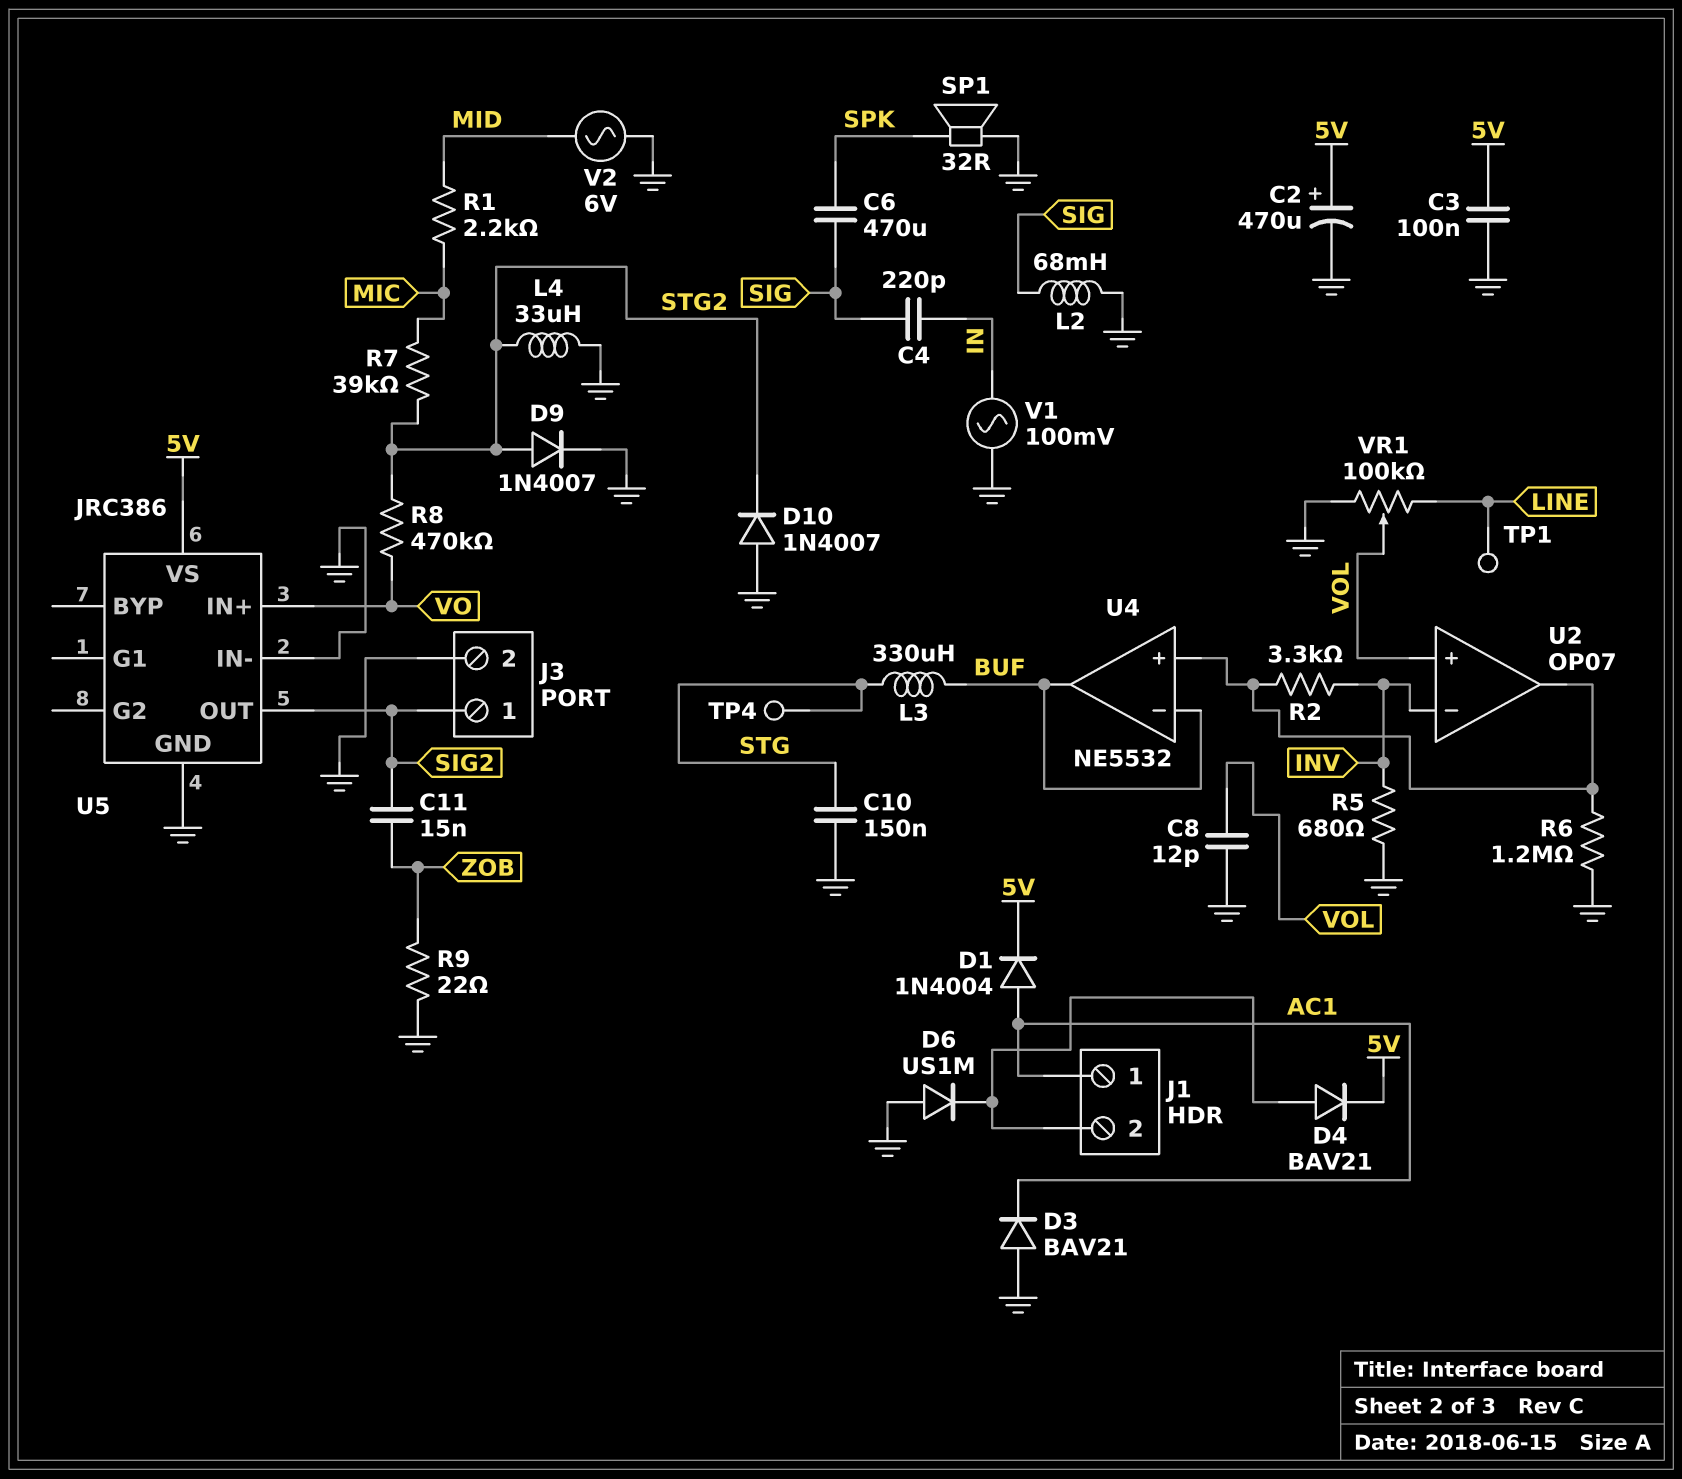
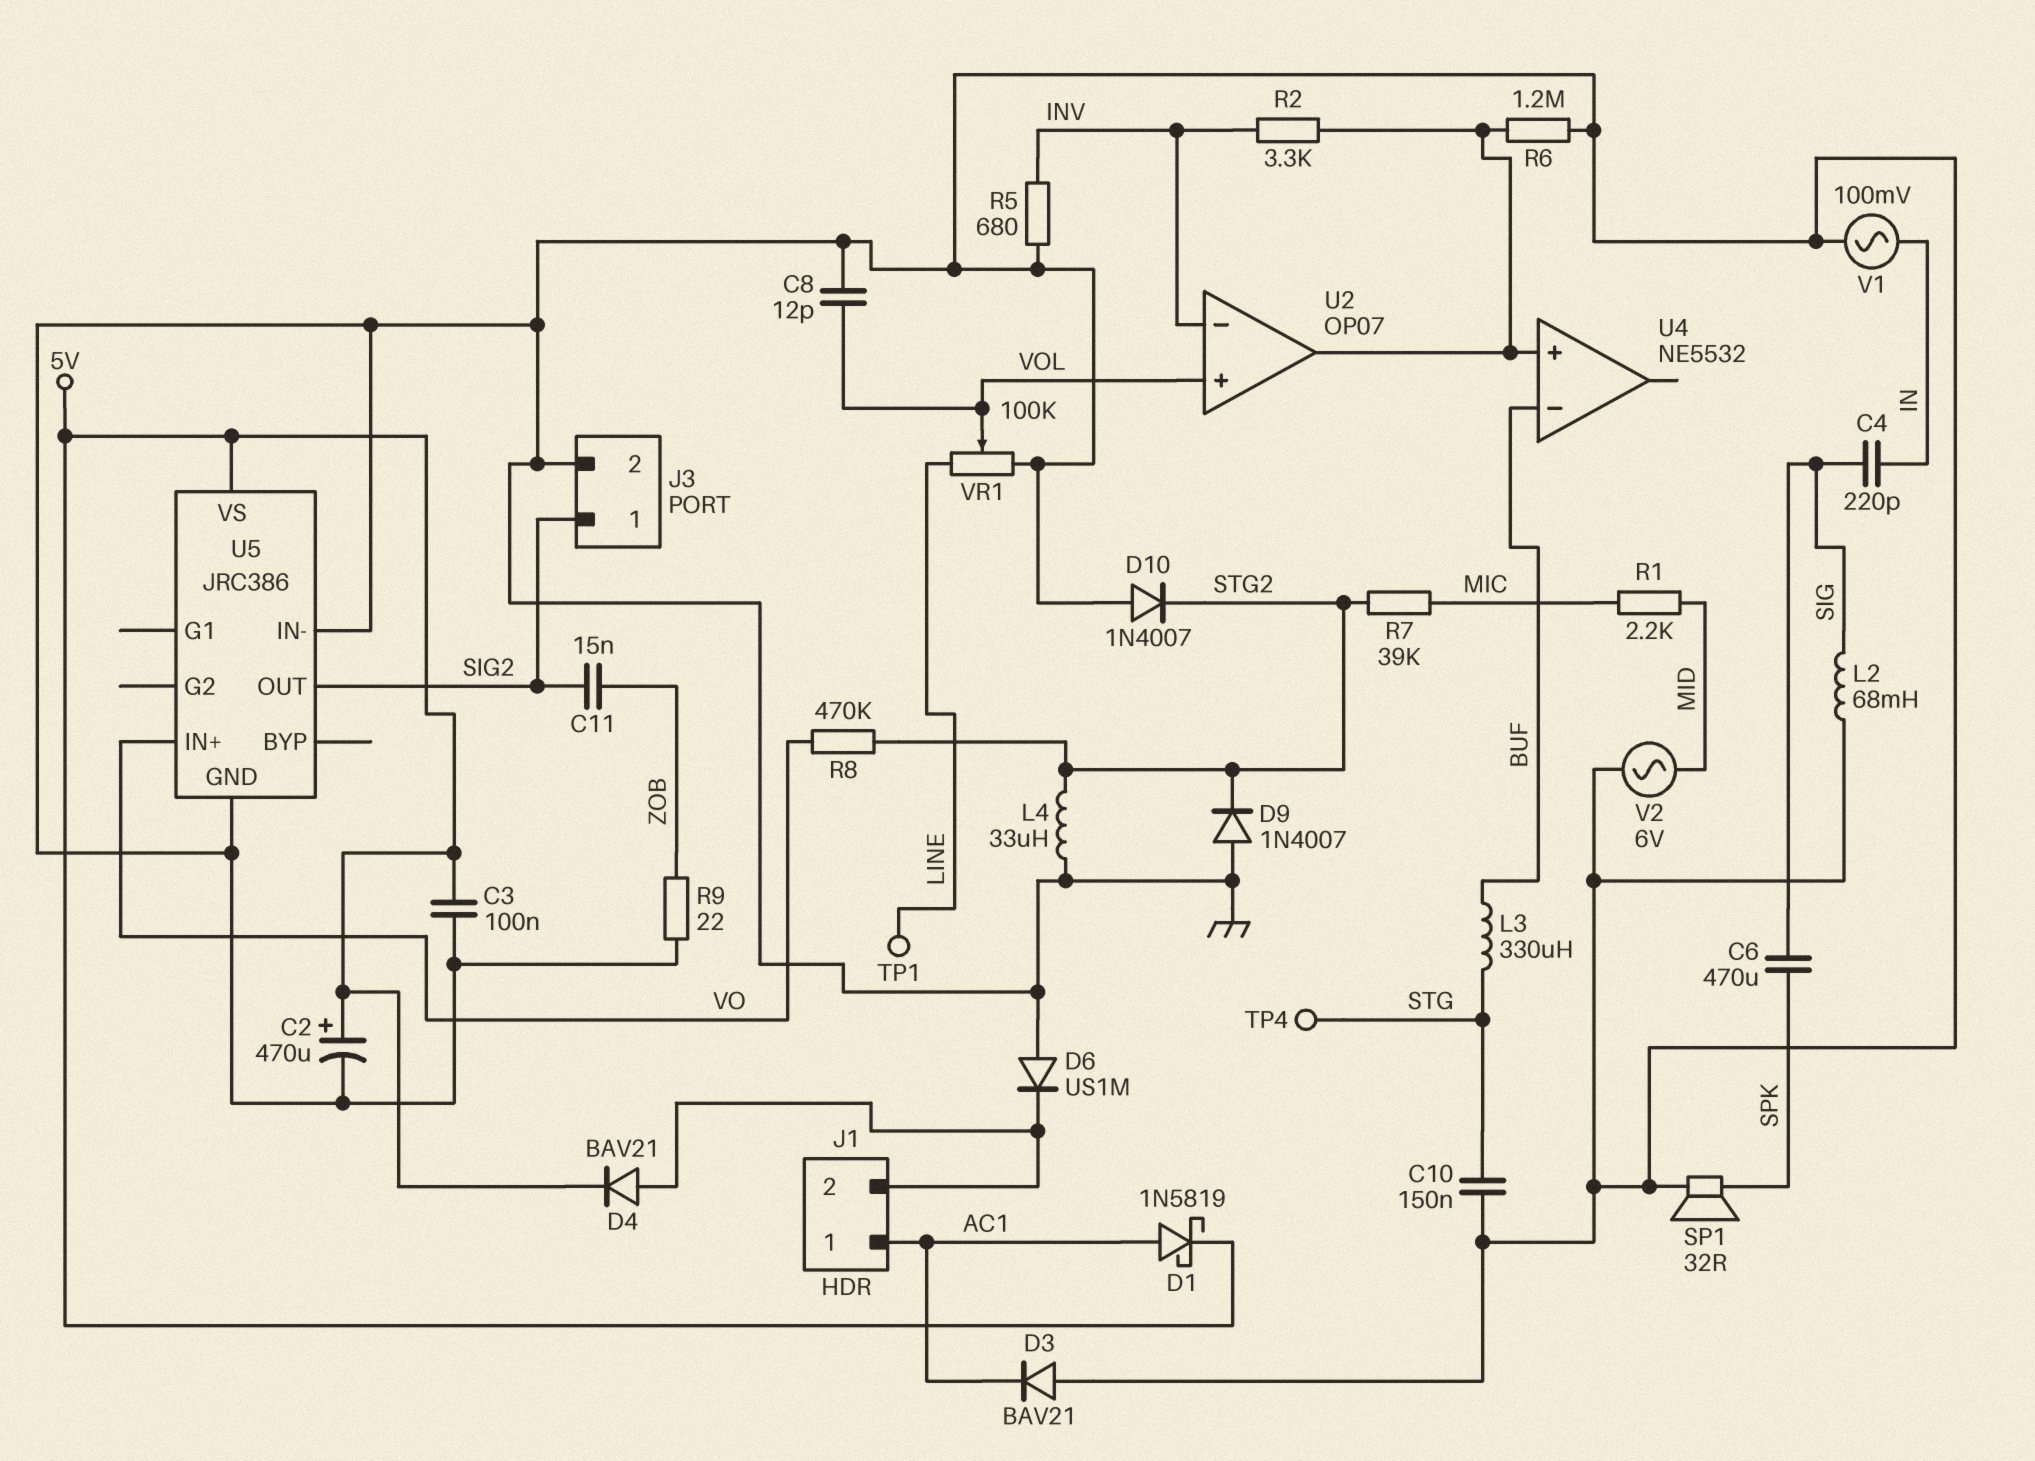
D1: diode 1N4004 (A AC1, K 5V) -> schottky 1N5819 (A AC1, K 5V)
D9: diode 1N4007 (A STG2, K GND) -> diode 1N4007 (A GND, K STG2)
U4 pin out: BUF -> none

